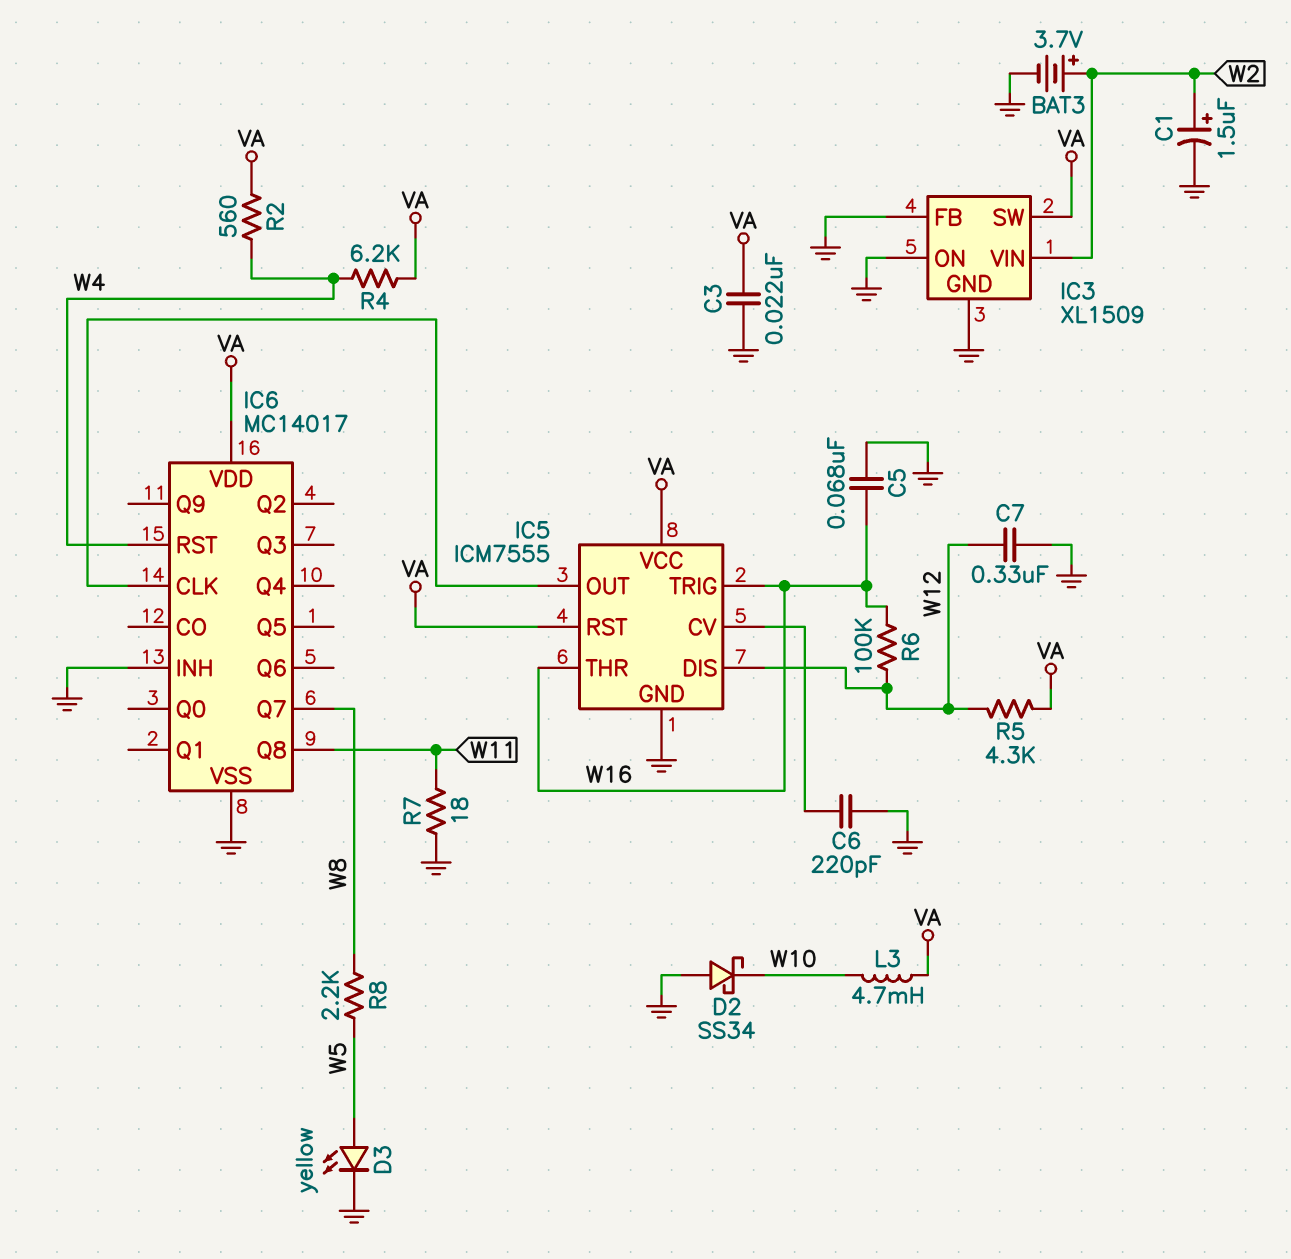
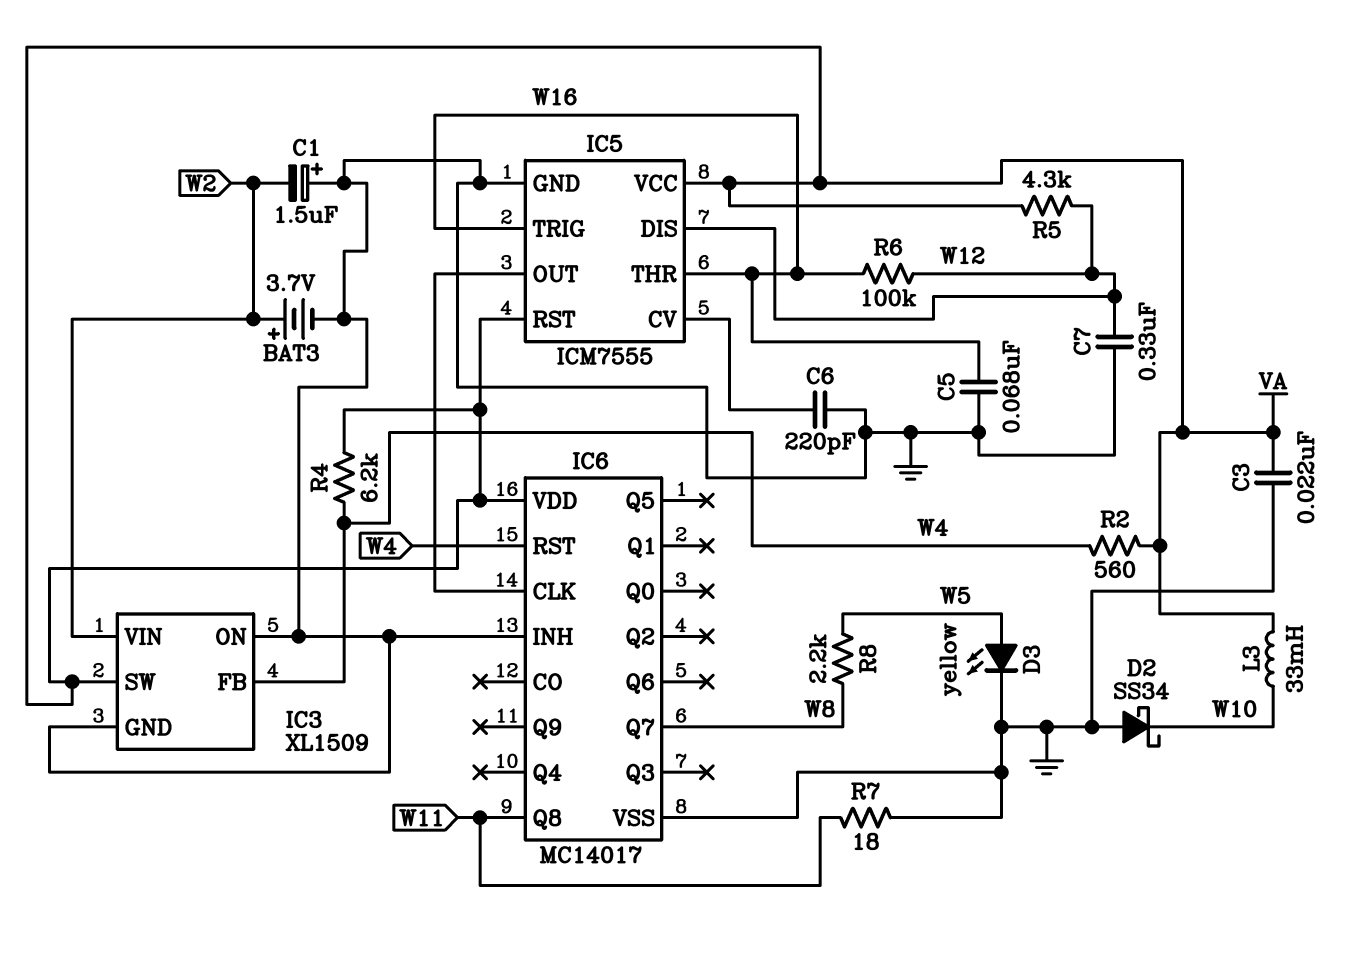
C1: 1.5uF (plus W2, minus GND) -> 1.5uF (plus GND, minus W2)
IC3 pin FB: GND -> W4
L3: 4.7mH (VA, W10) -> 33mH (VA, W10)

